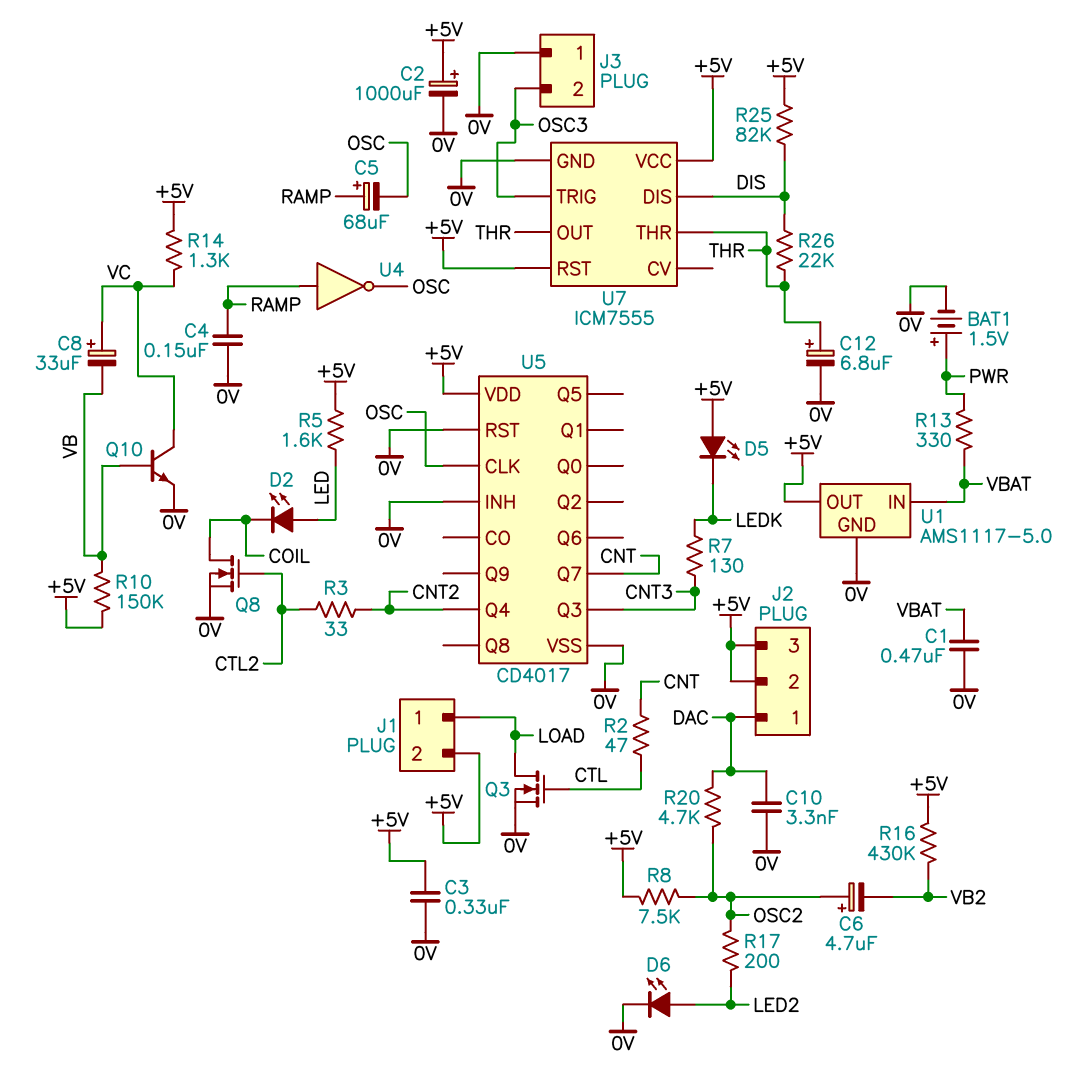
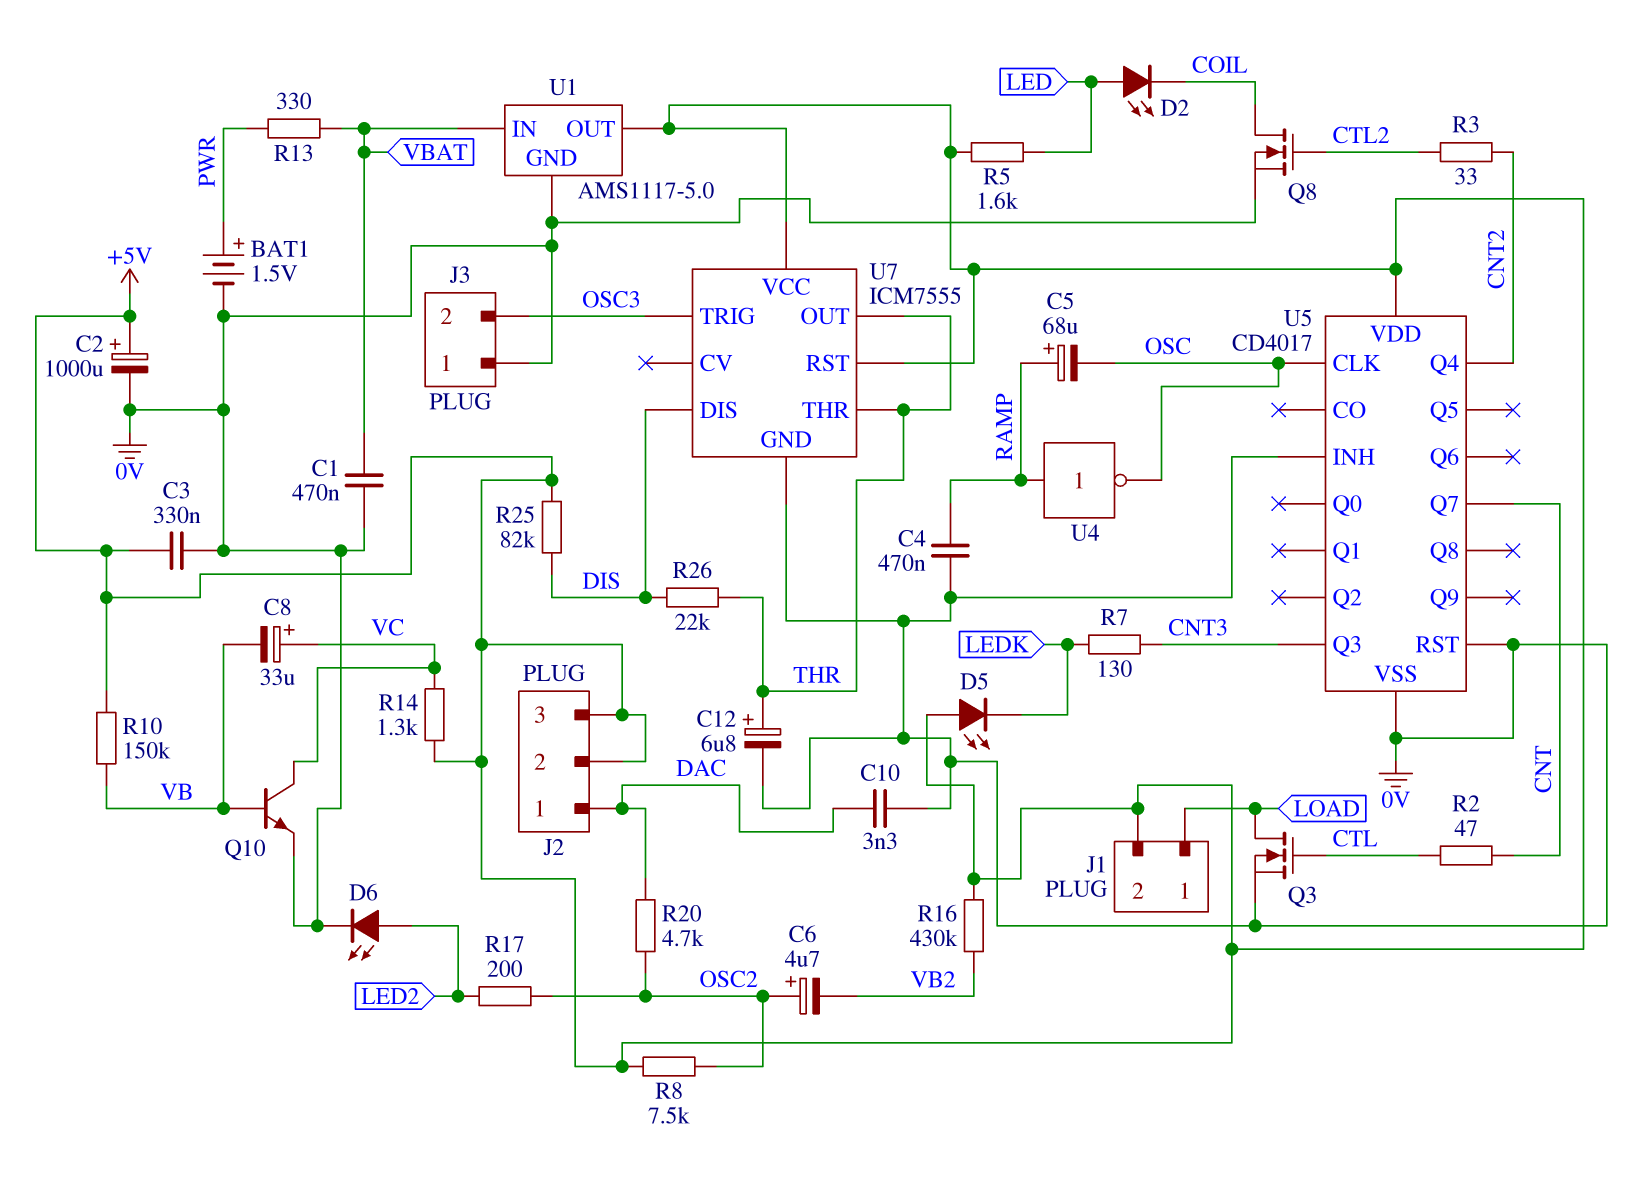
C4: 150nF (0V, RAMP) -> 470nF (0V, RAMP)

